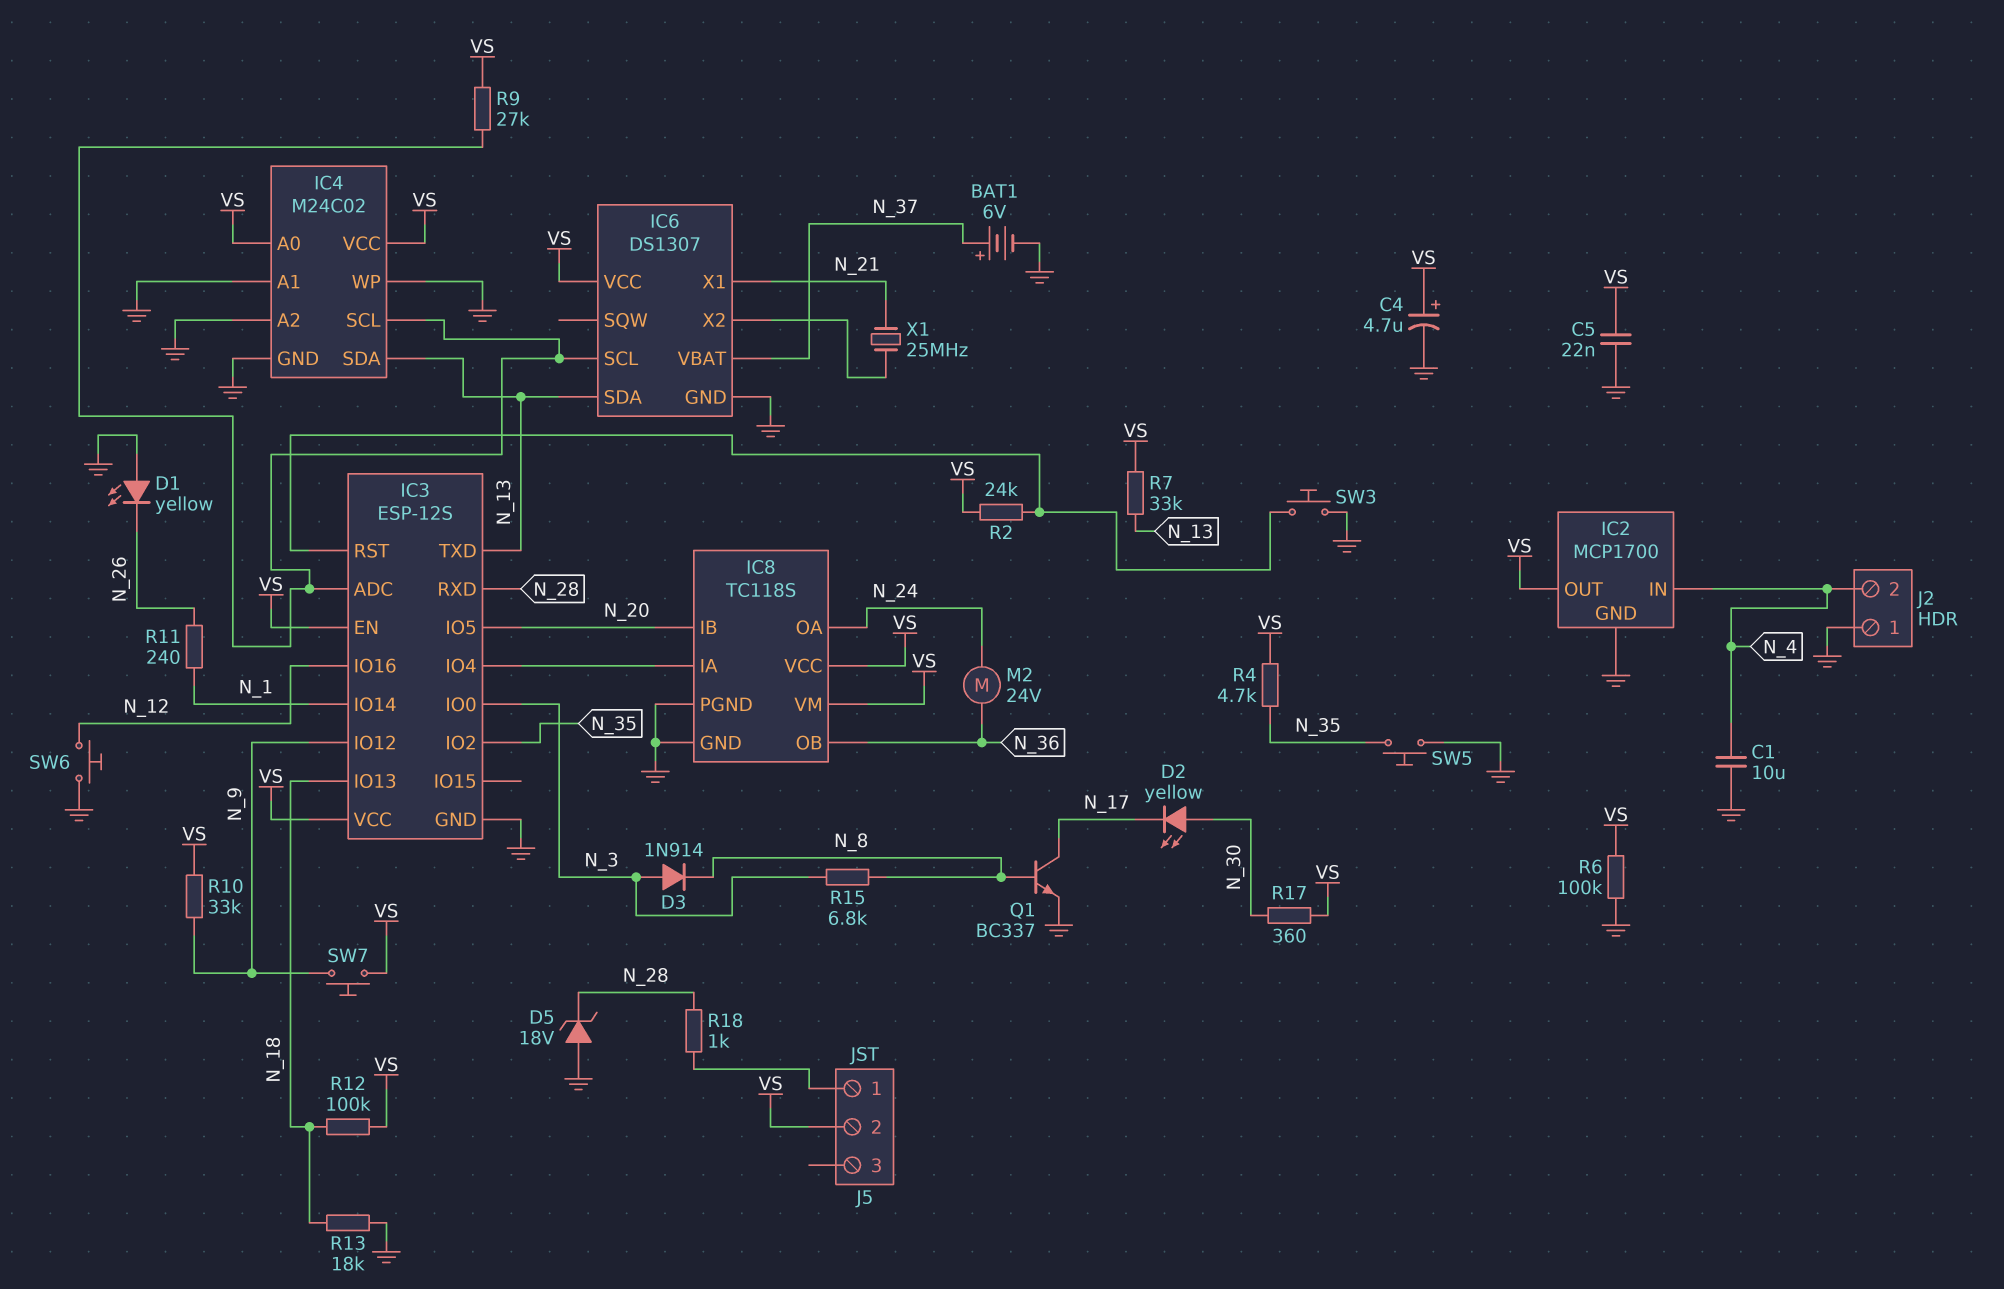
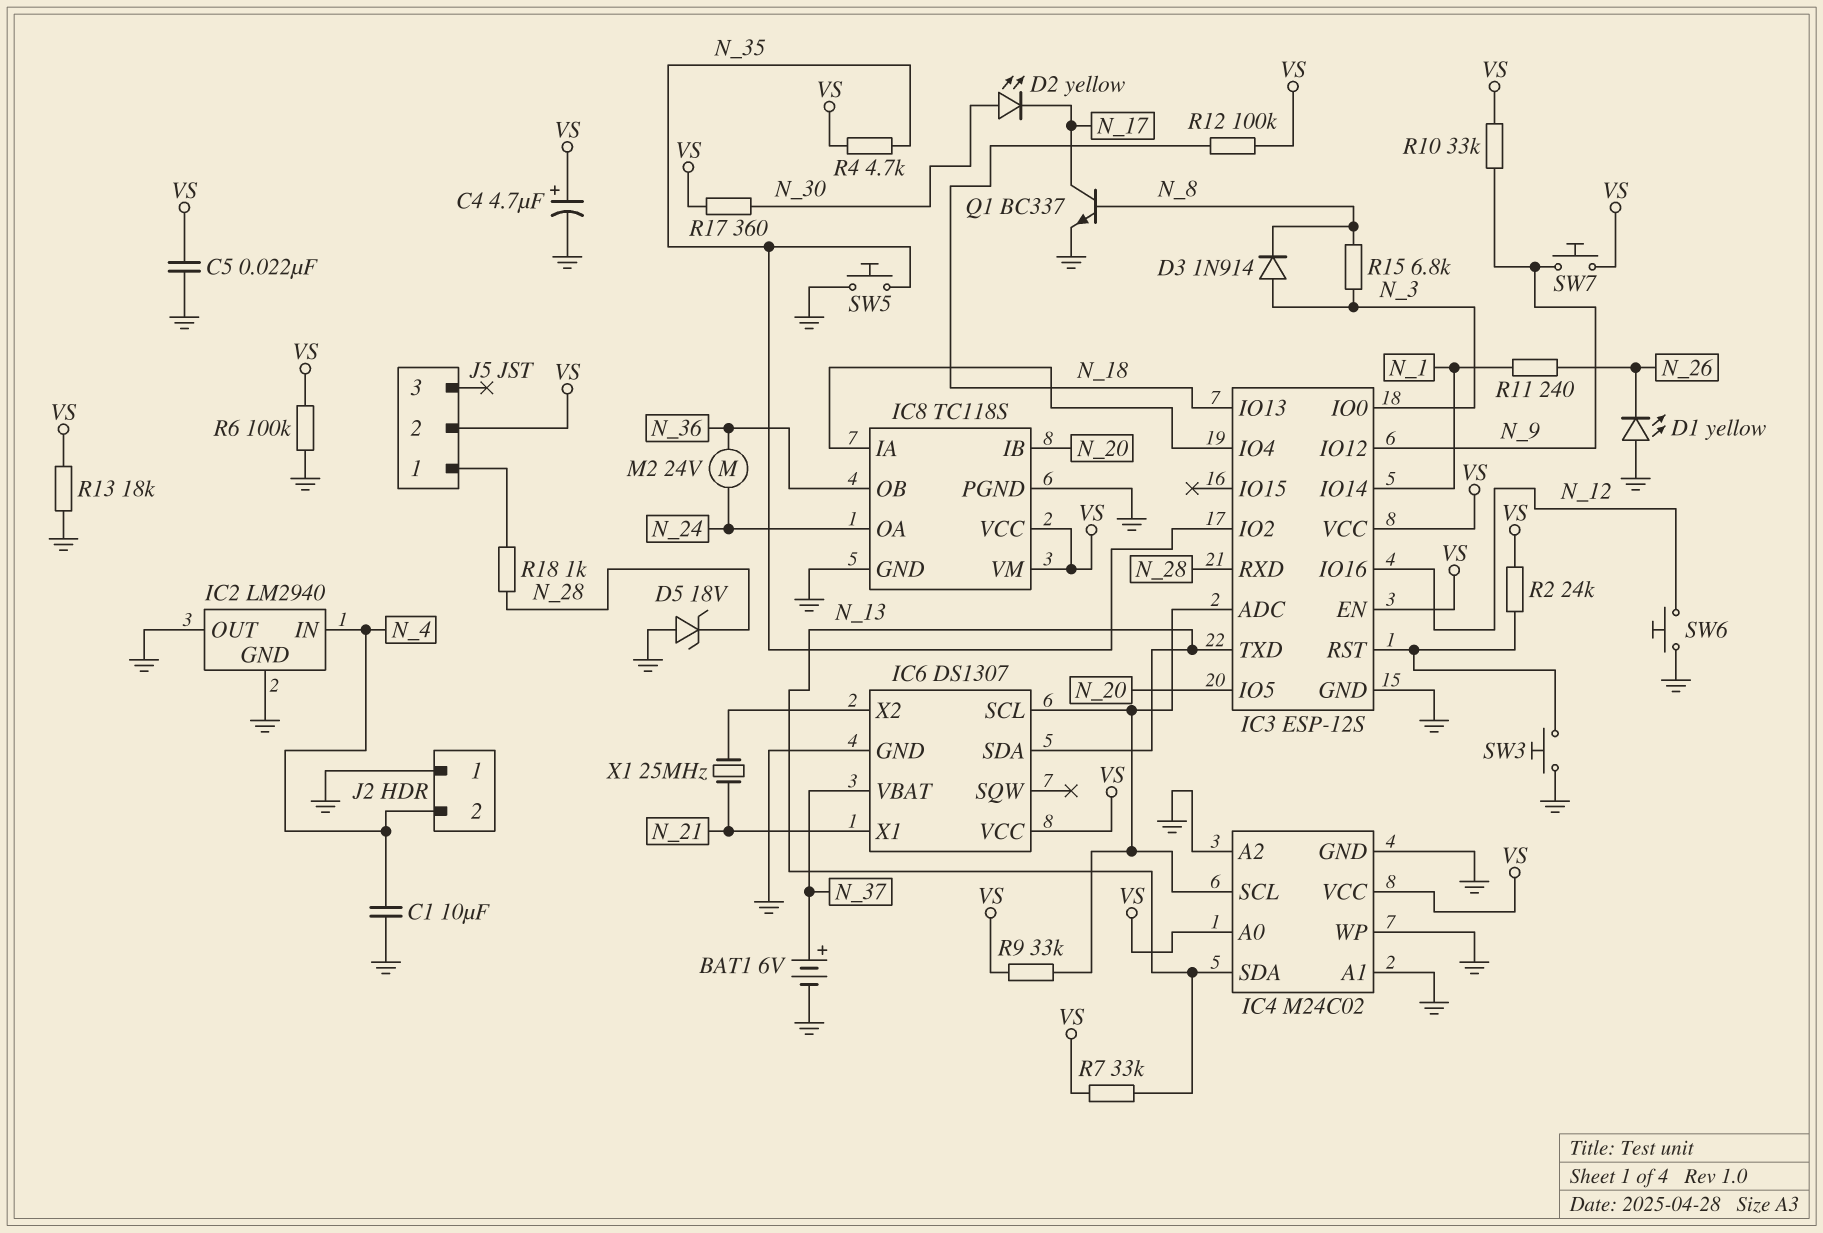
IC2: MCP1700 -> LM2940
IC2 pin OUT: VS -> GND
R9: 27k (IC3/ADC, VS) -> 33k (IC3/ADC, VS)
R13: 18k (GND, N_18) -> 18k (GND, VS)

